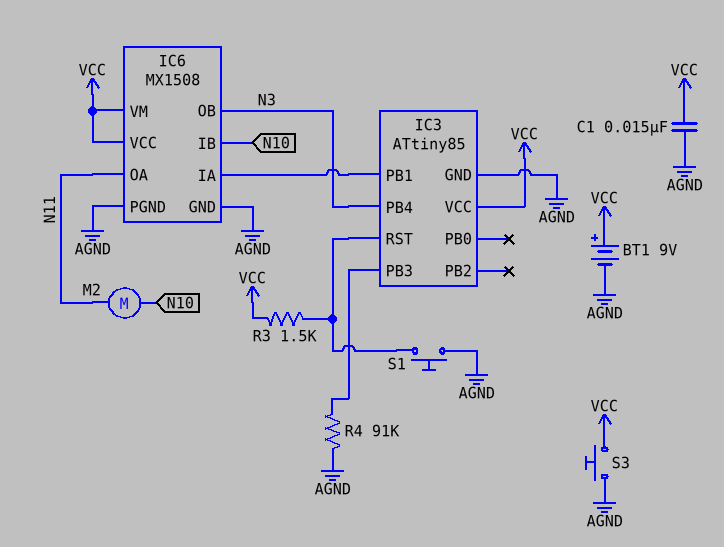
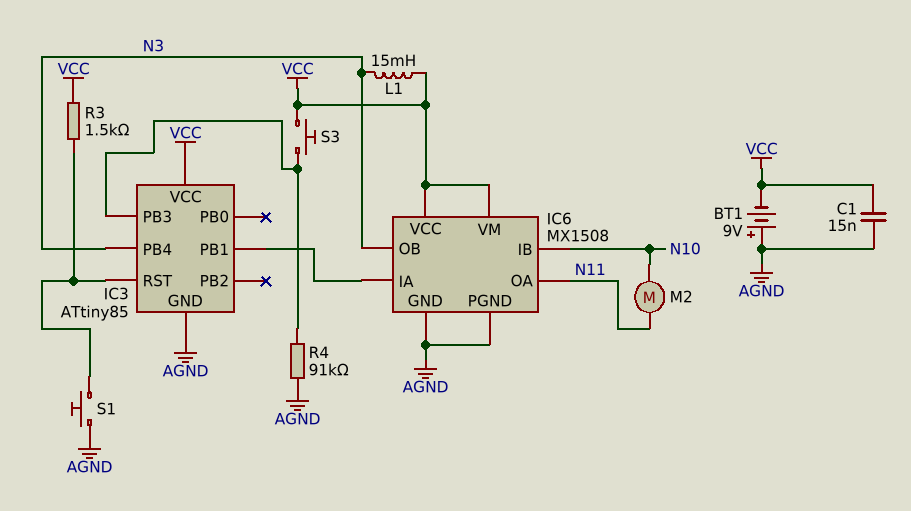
BT1: 9V (plus VCC, minus AGND) -> 9V (plus AGND, minus VCC)
L1: none -> 15mH (N3, VCC)
S3: button (AGND, VCC) -> button (IC3/PB3, VCC)

